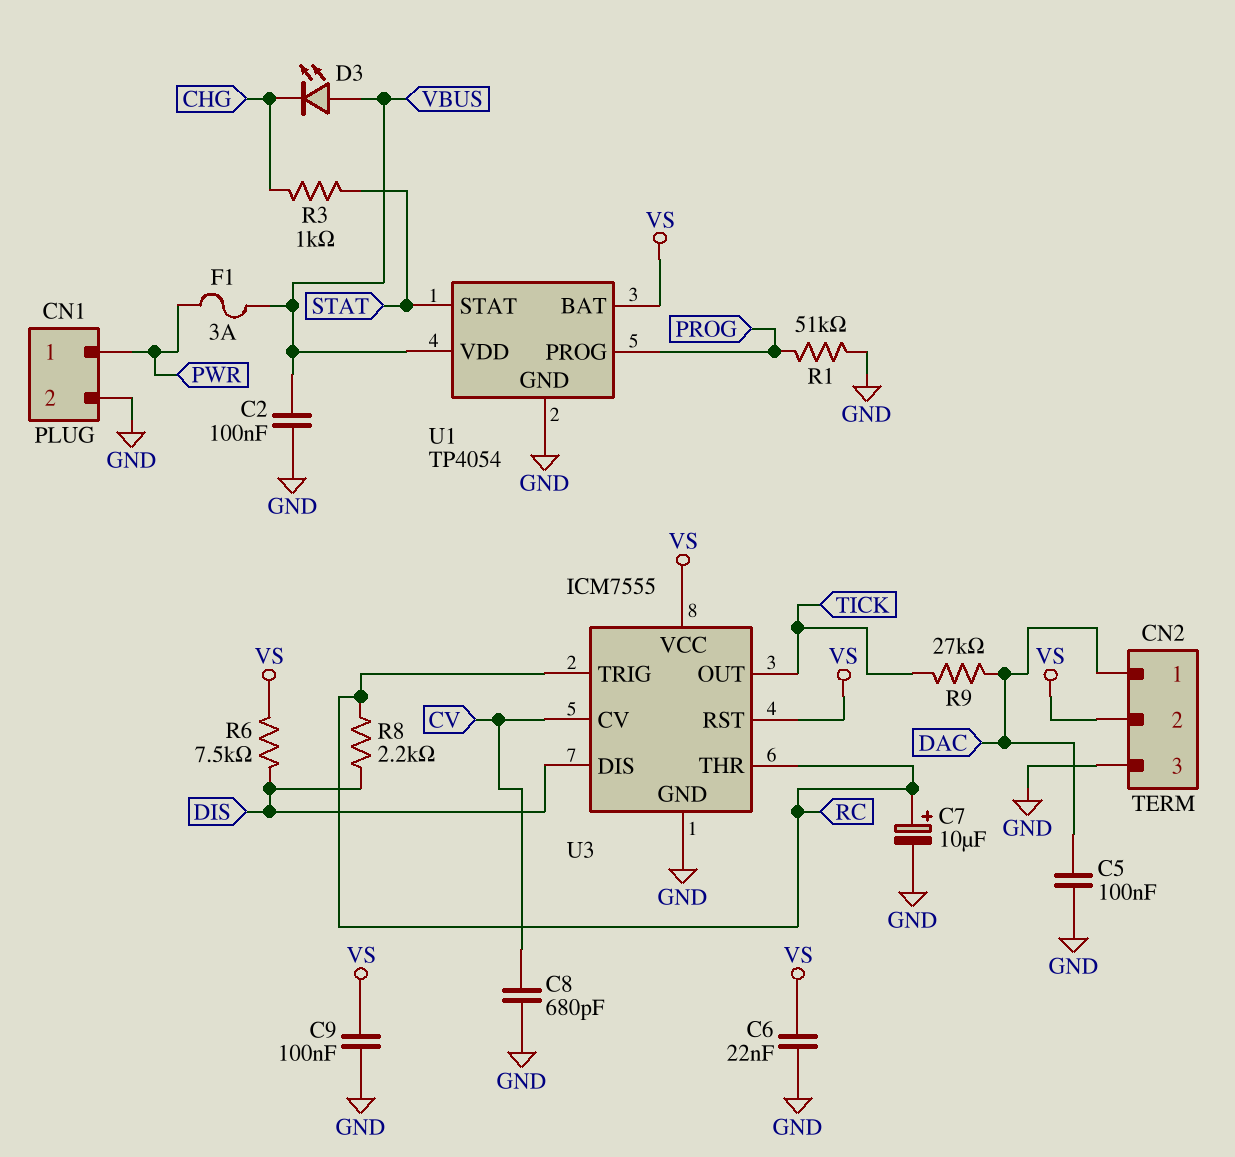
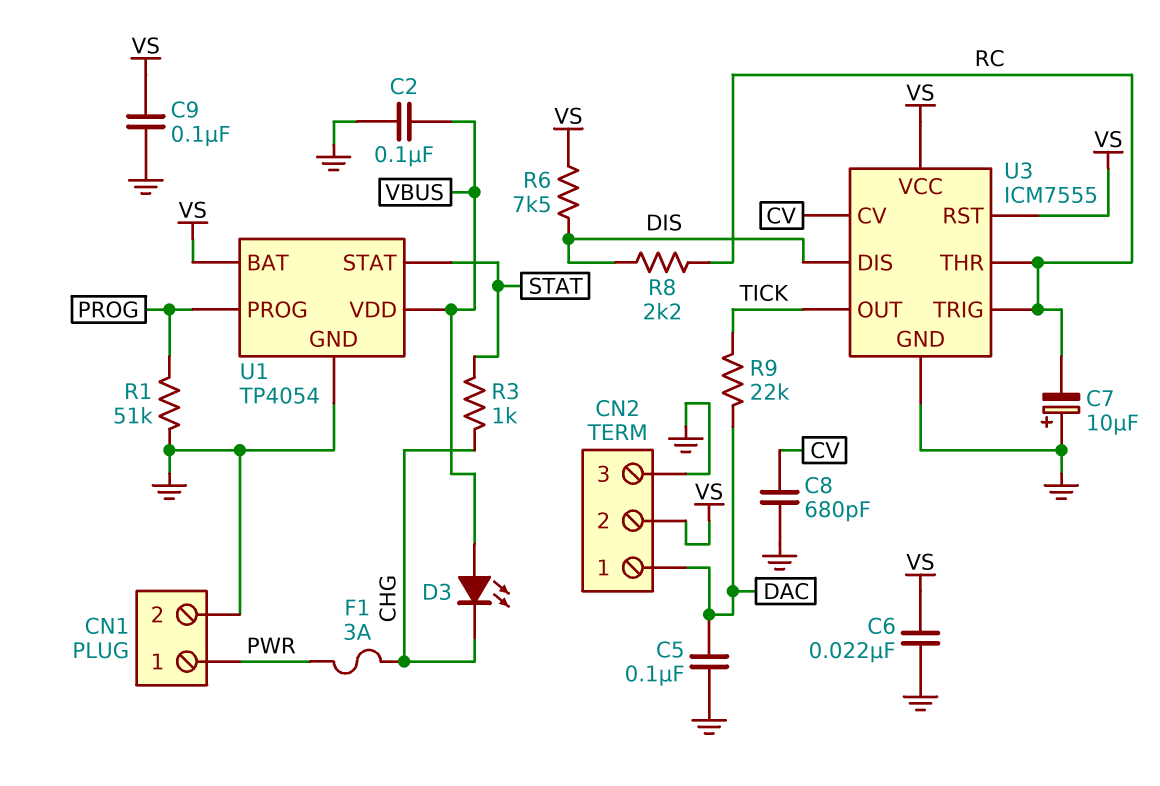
C7: 10uF (plus RC, minus GND) -> 10uF (plus GND, minus RC)
F1: 3A (PWR, VBUS) -> 3A (CHG, PWR)
R9: 27k (DAC, TICK) -> 22k (DAC, TICK)

